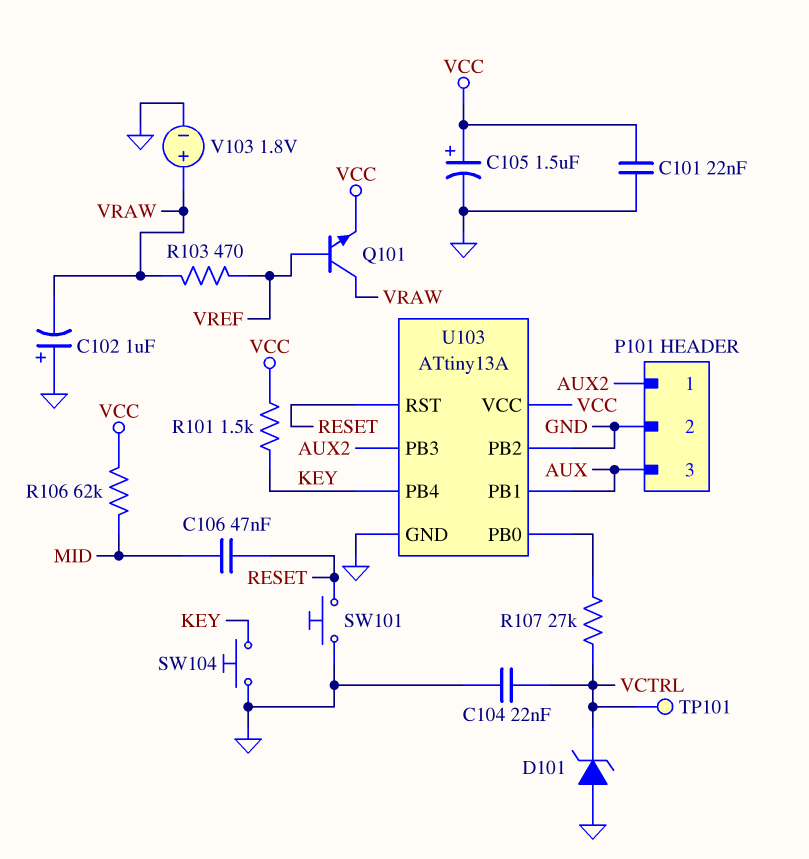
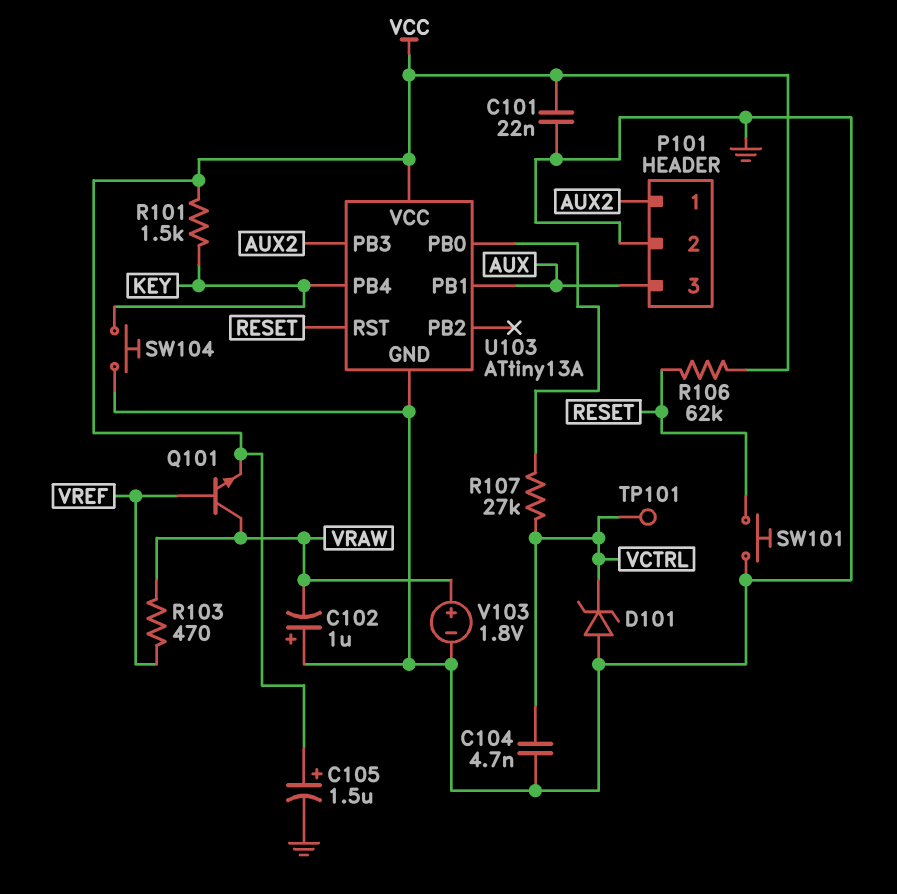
C104: 22nF (GND, VCTRL) -> 4.7nF (GND, VCTRL)
C106: 47nF (MID, RESET) -> none
R106: 62k (MID, VCC) -> 62k (RESET, VCC)
U103 pin PB2: GND -> none

